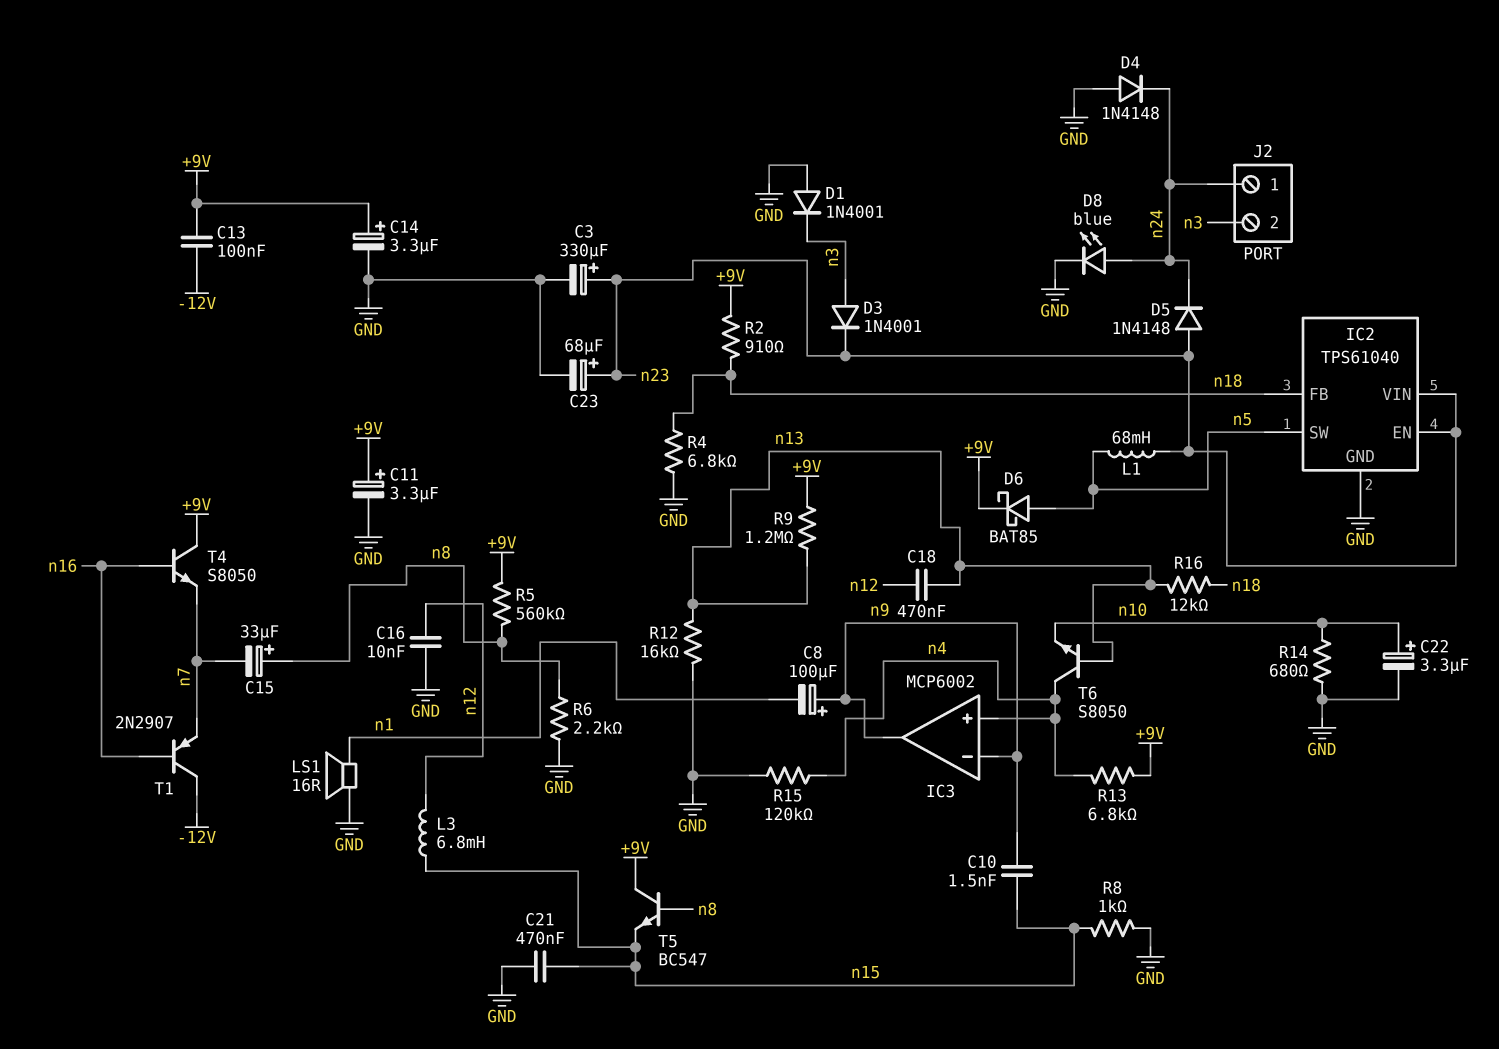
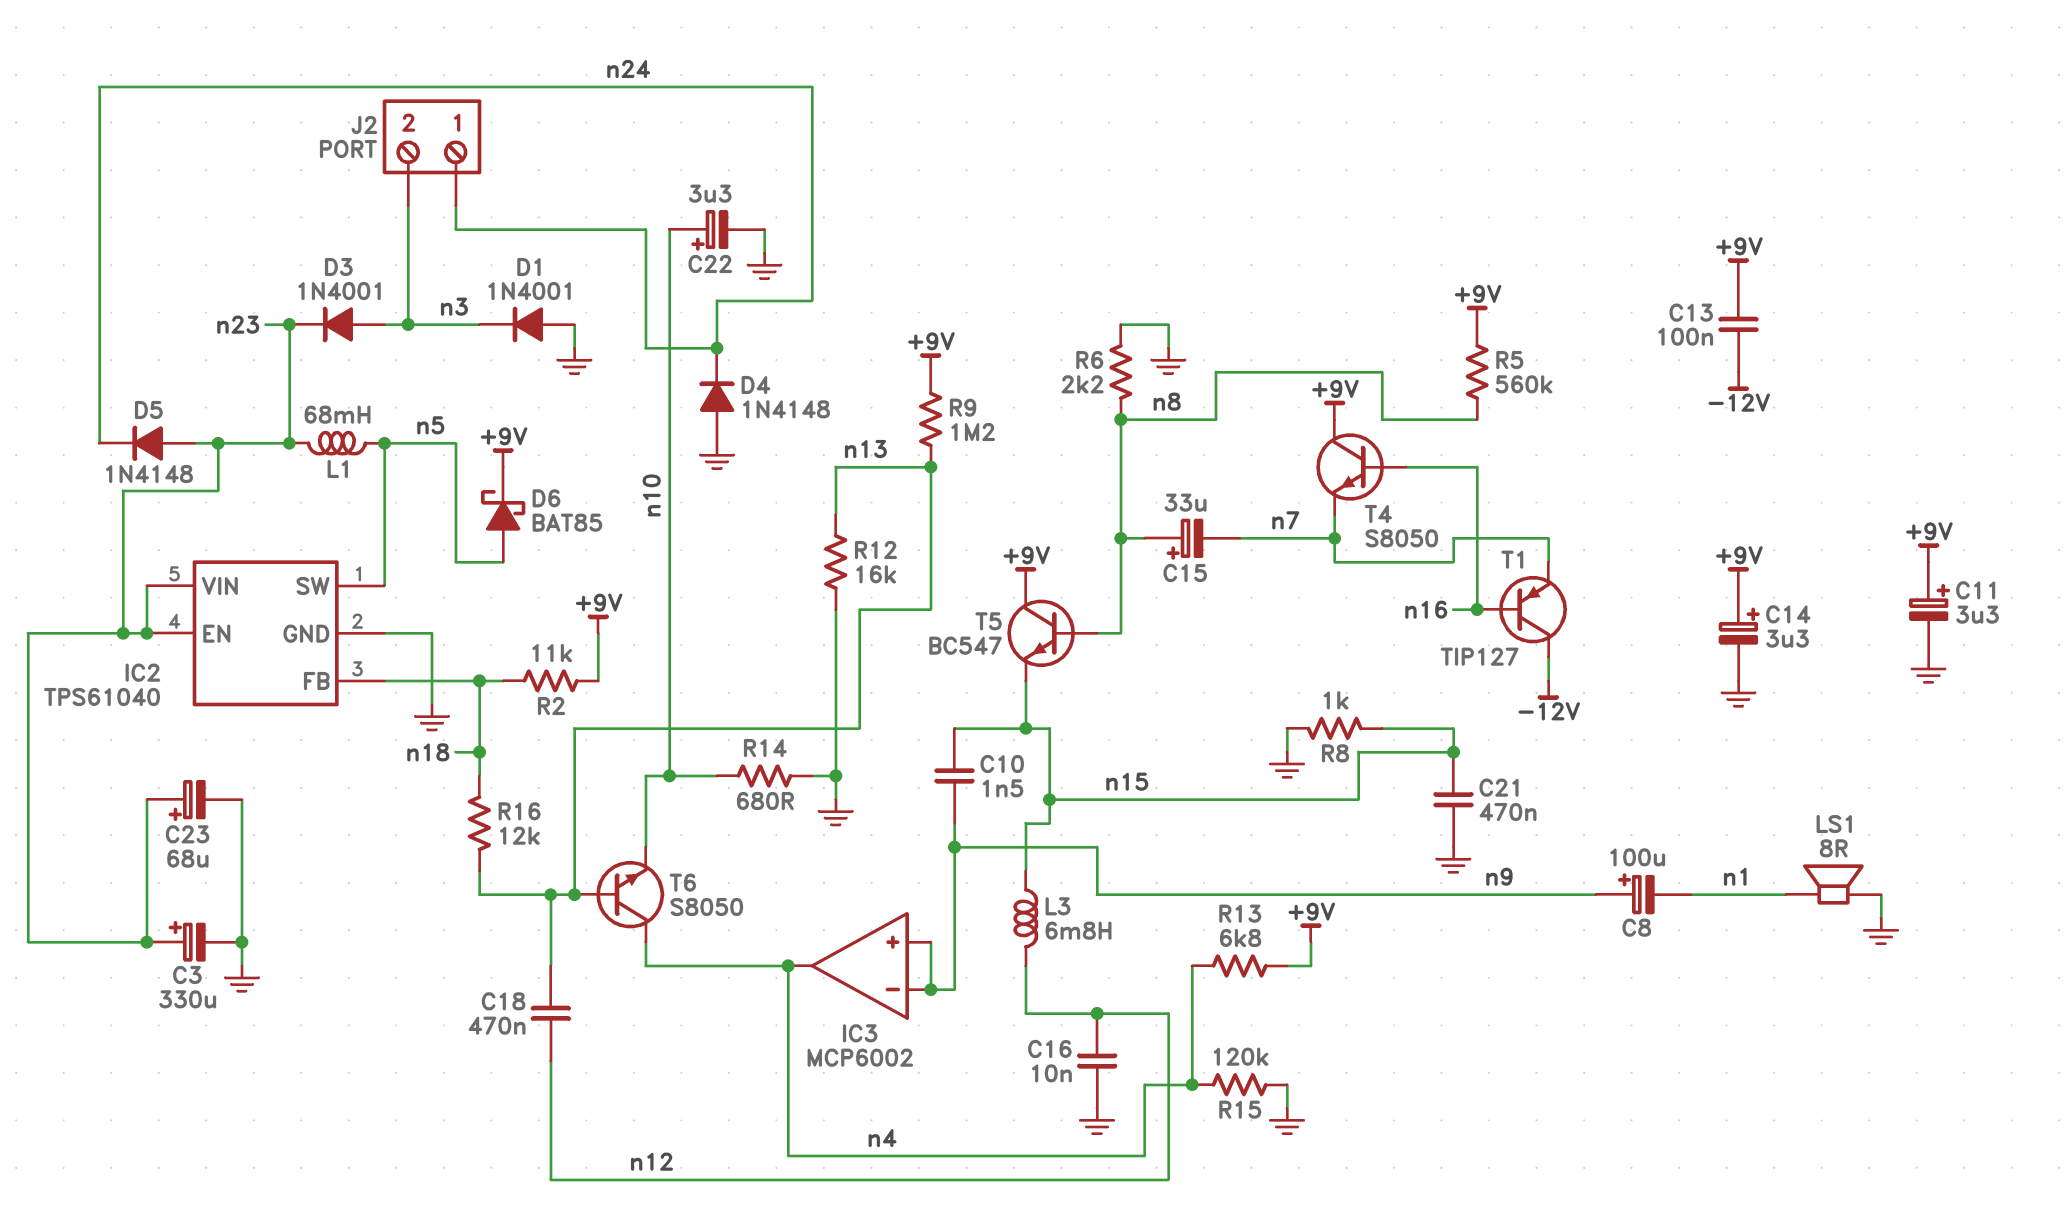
D8: LED blue (A n24, K GND) -> none
IC3 pin in+: n4 -> n9
IC3 pin out: n9 -> n4
LS1: speaker 16R (GND, n1) -> speaker 8R (GND, n1)
R2: 910 (+9V, n18) -> 11k (+9V, n18)
R4: 6.8k (GND, n18) -> none
T1: PNP 2N2907 (B n16, C -12V, E n7) -> PNP TIP127 (B n16, C -12V, E n7)

